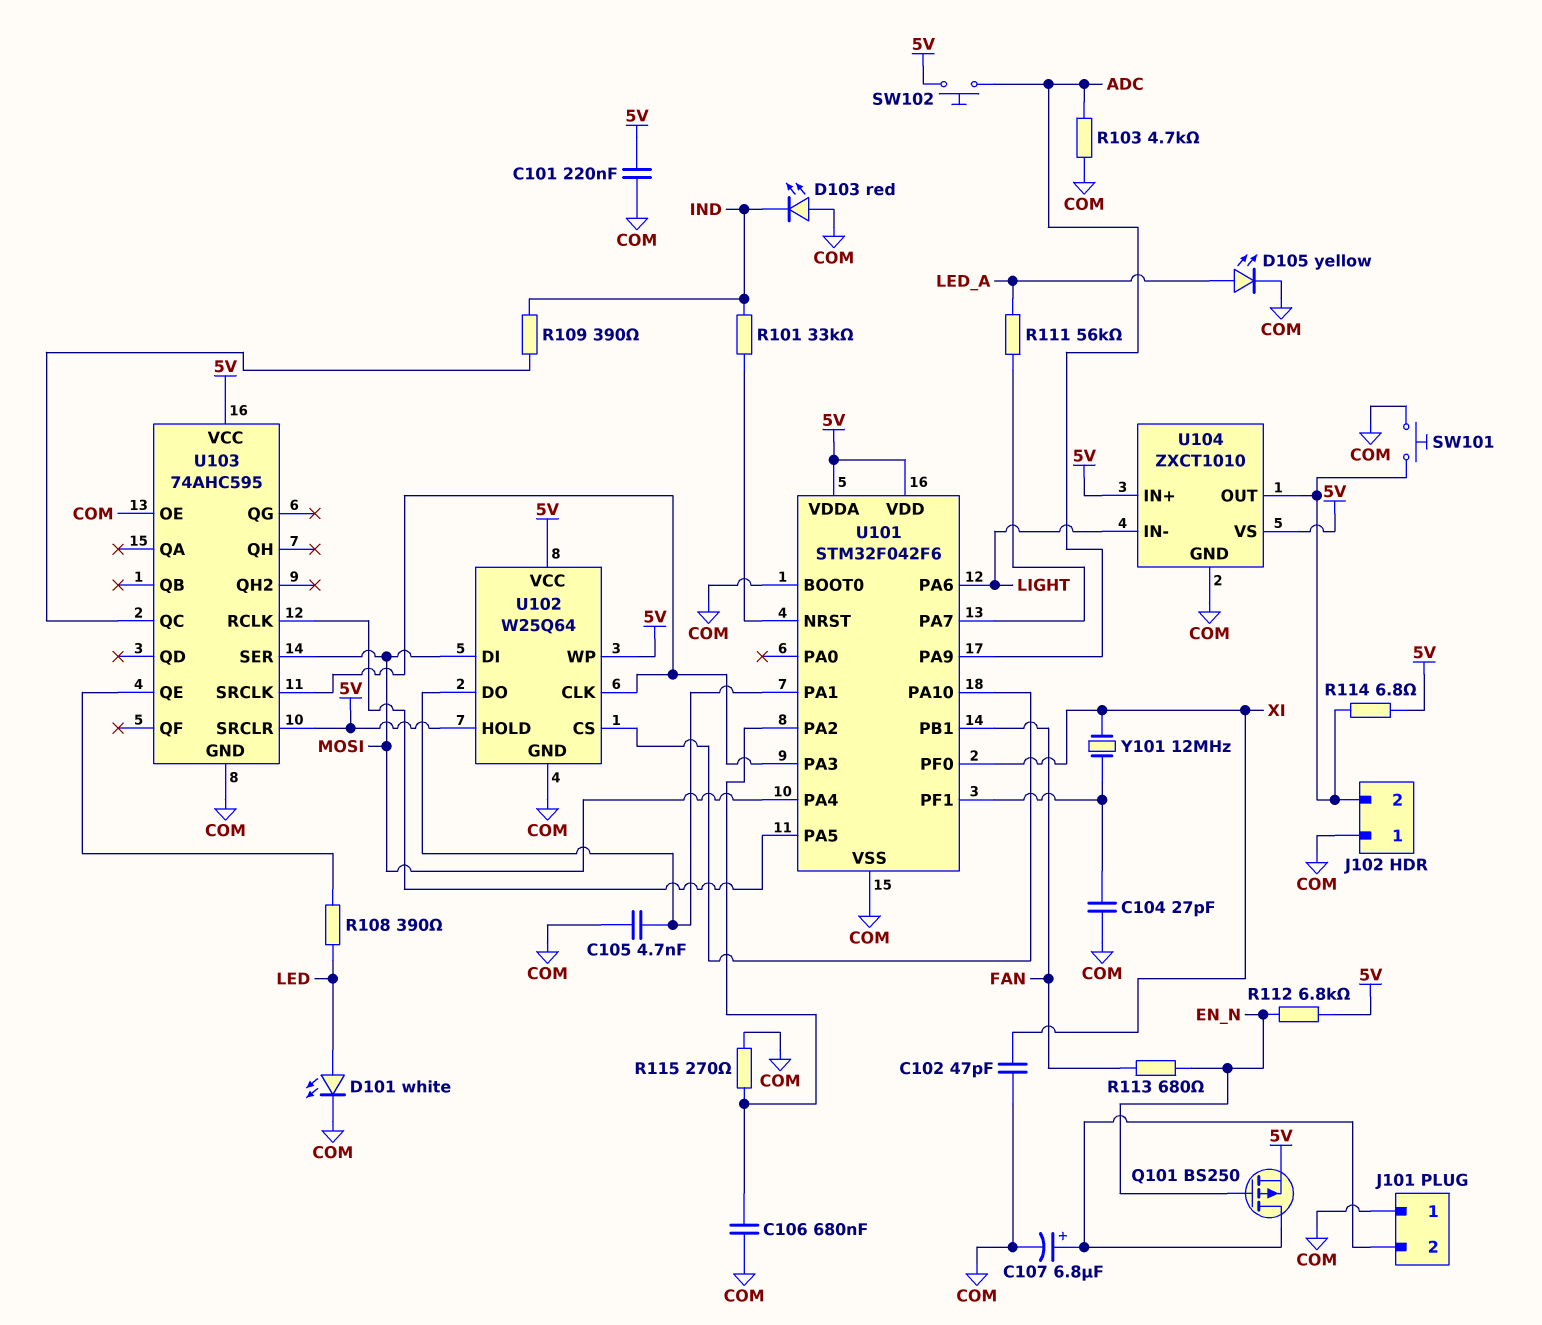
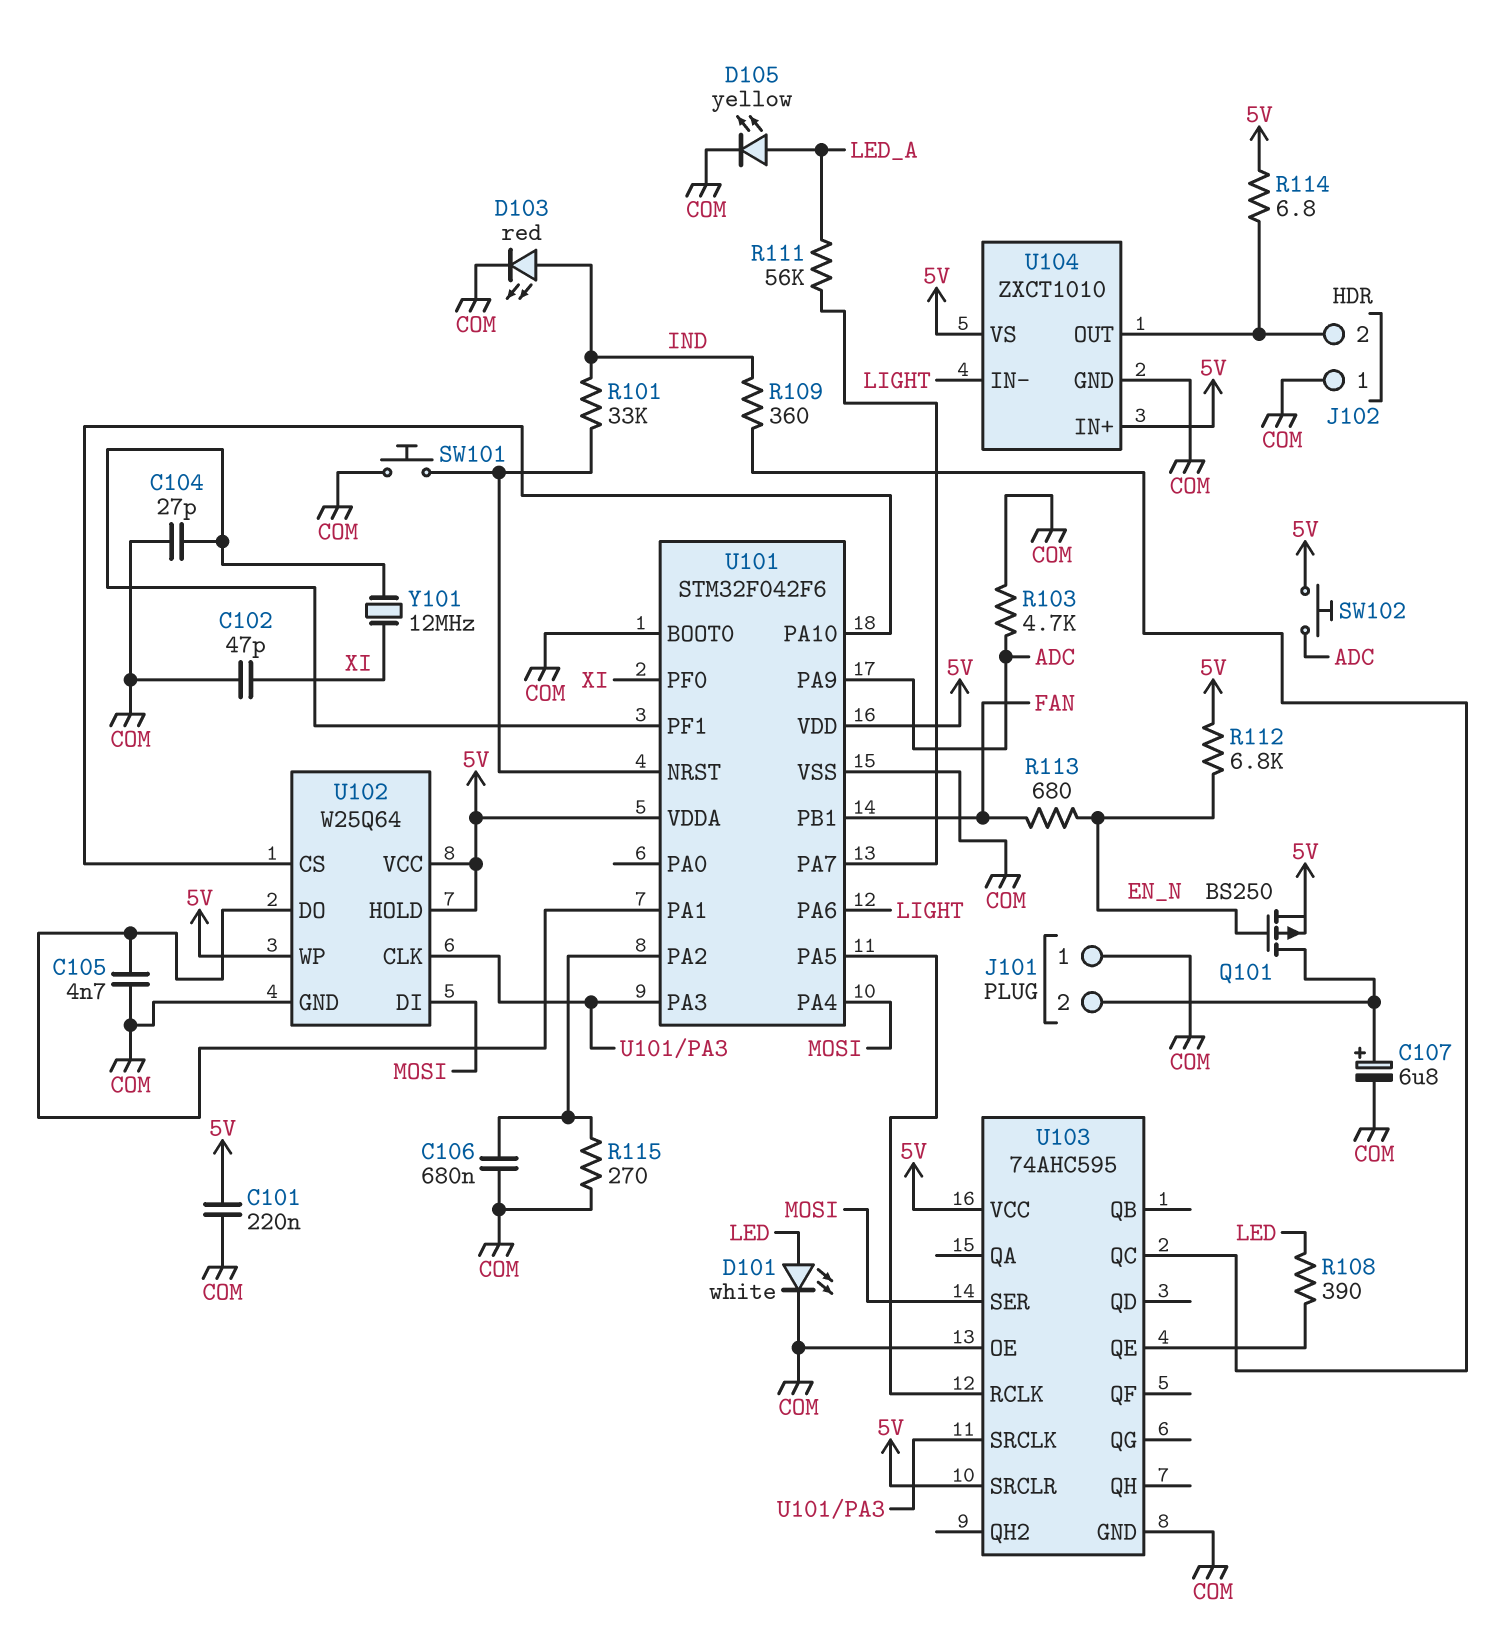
D103: LED red (A COM, K IND) -> LED red (A IND, K COM)
R109: 390 (IND, U103/QC) -> 360 (IND, U103/QC)
SW101: button (COM, J102/2) -> button (COM, U101/NRST)

